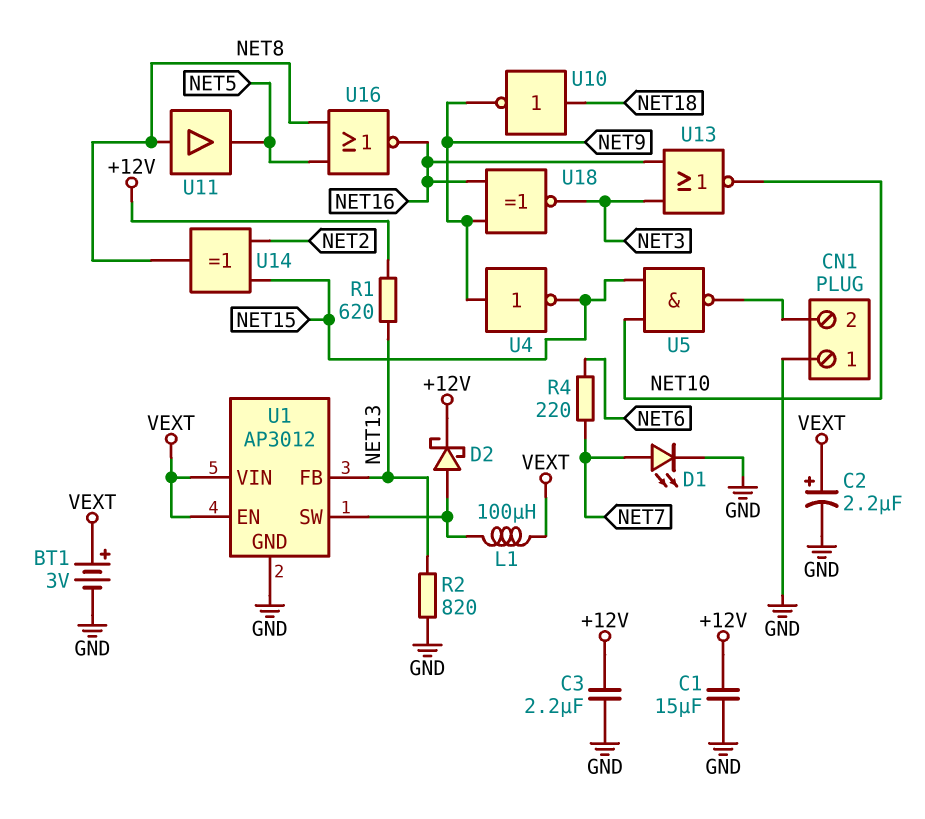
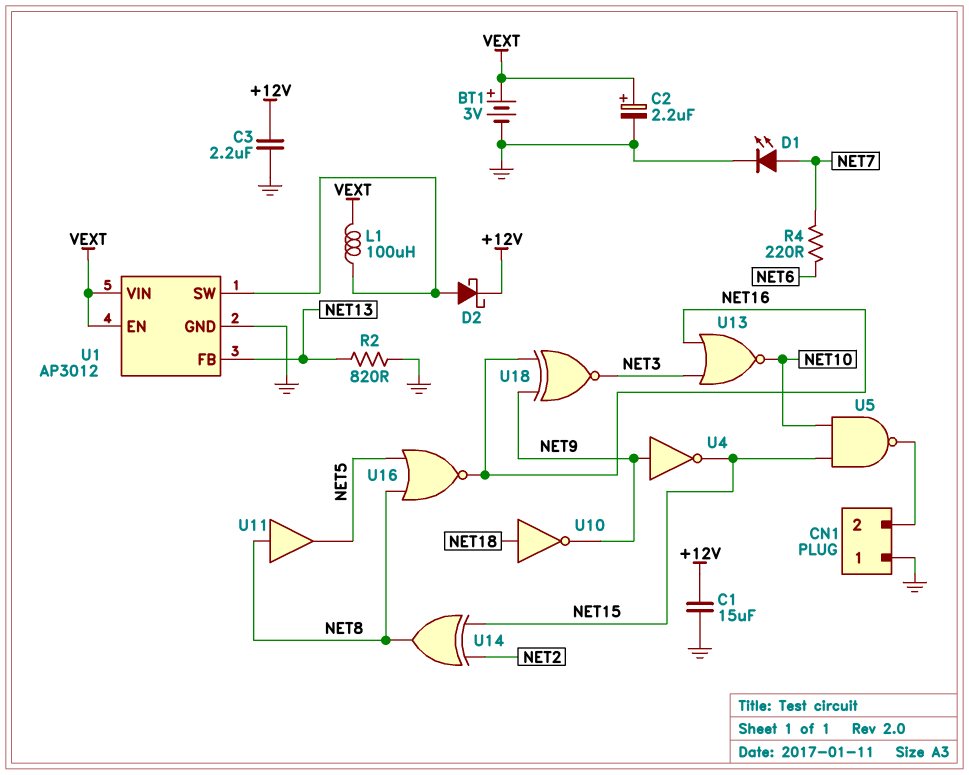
R1: 620 (+12V, NET13) -> none

